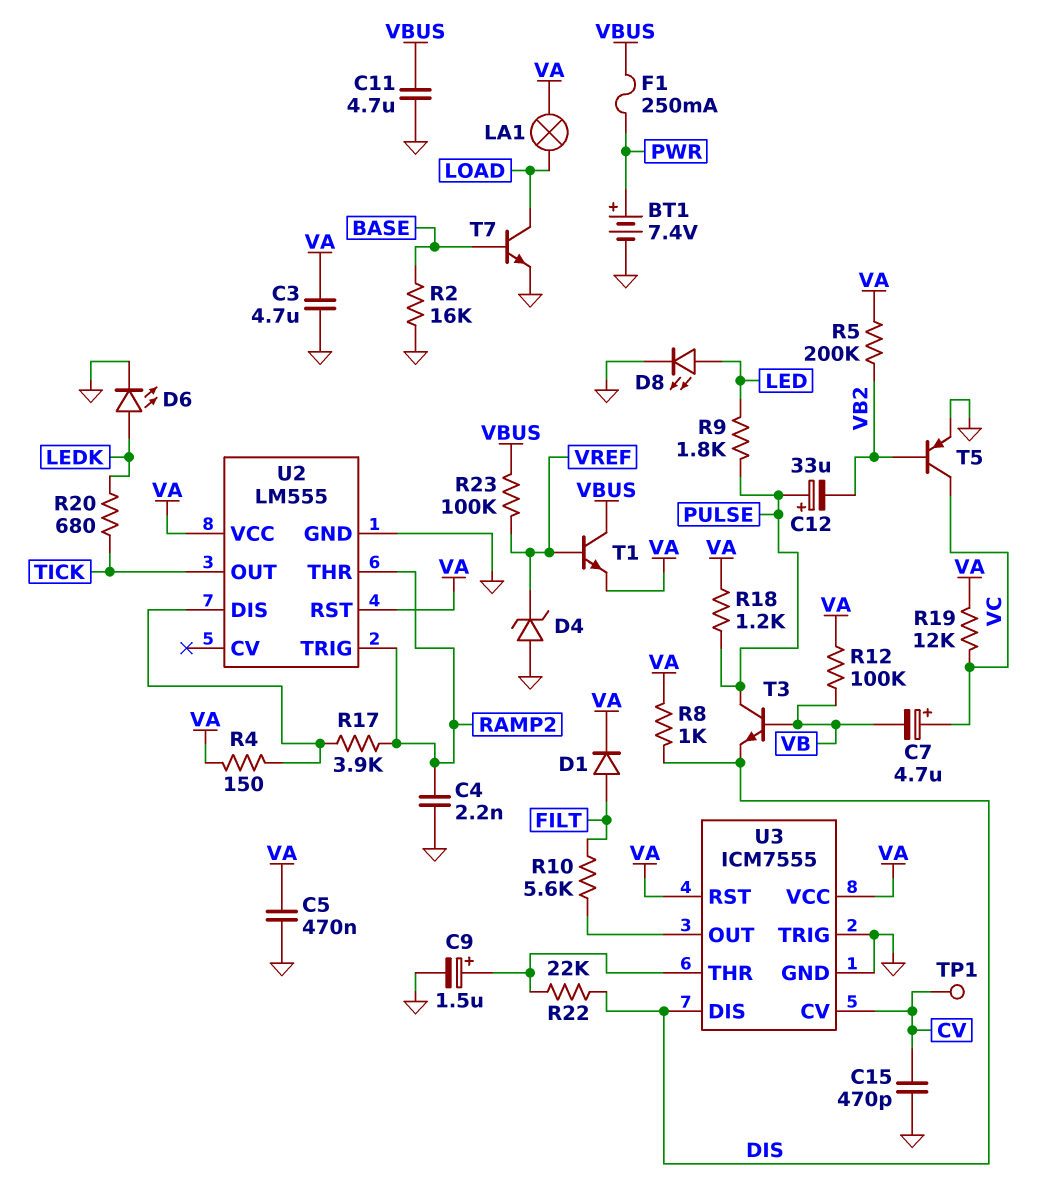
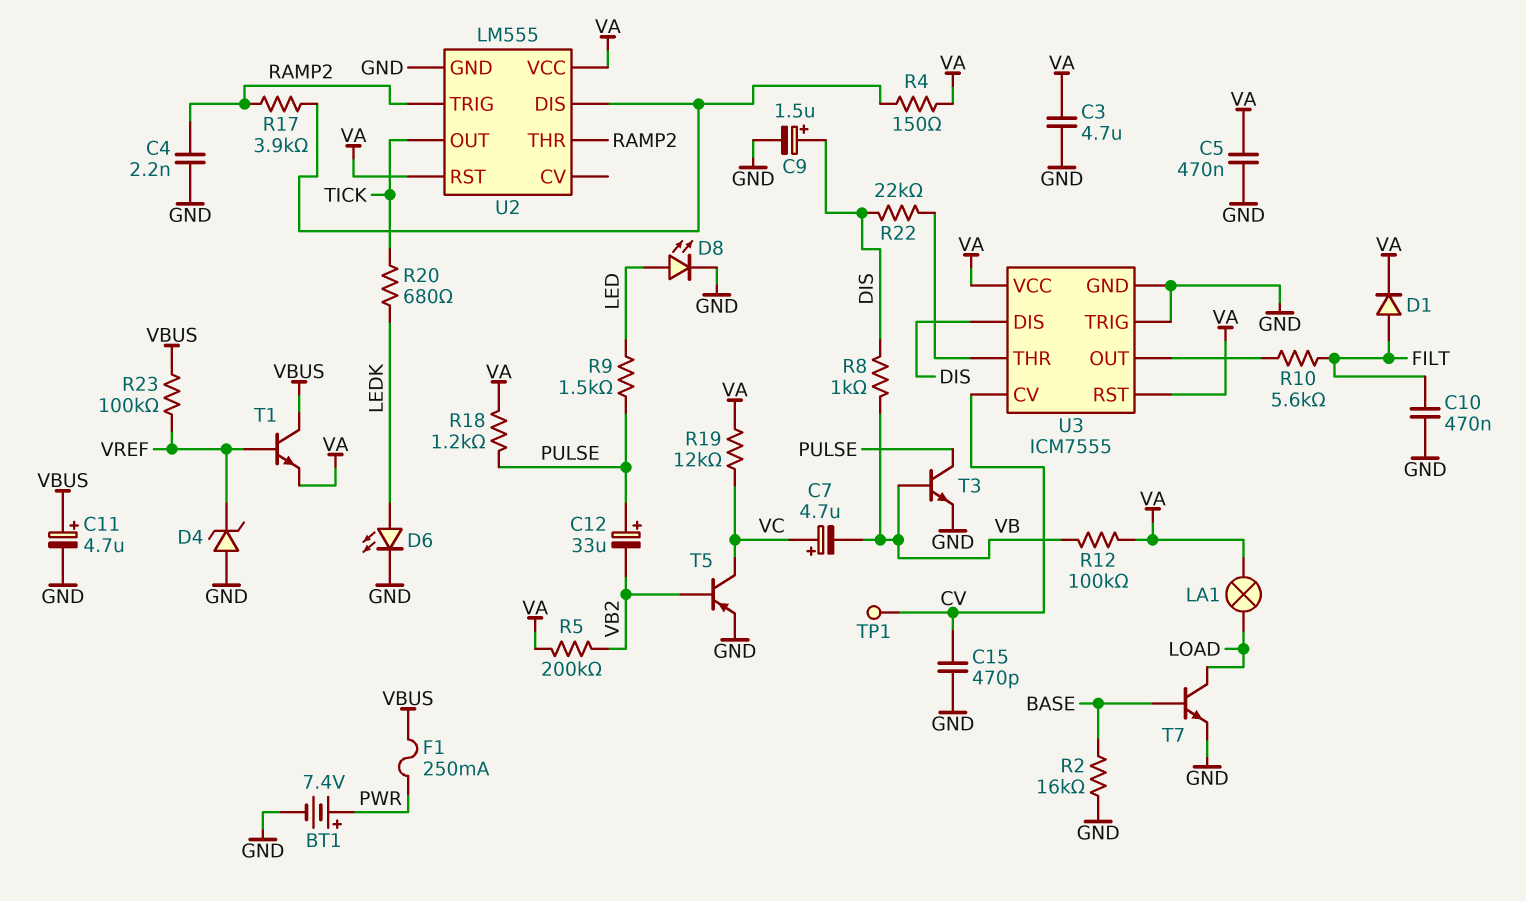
C9: 1.5uF (plus U3/THR, minus GND) -> 1.5uF (plus DIS, minus GND)
C10: none -> 470nF (FILT, GND)
C11: 4.7uF (GND, VBUS) -> 4.7uF (plus VBUS, minus GND)
R8: 1k (DIS, VA) -> 1k (DIS, VB)
R9: 1.8k (LED, PULSE) -> 1.5k (LED, PULSE)
T3: NPN (B VB, C PULSE, E DIS) -> NPN (B VB, C PULSE, E GND)

